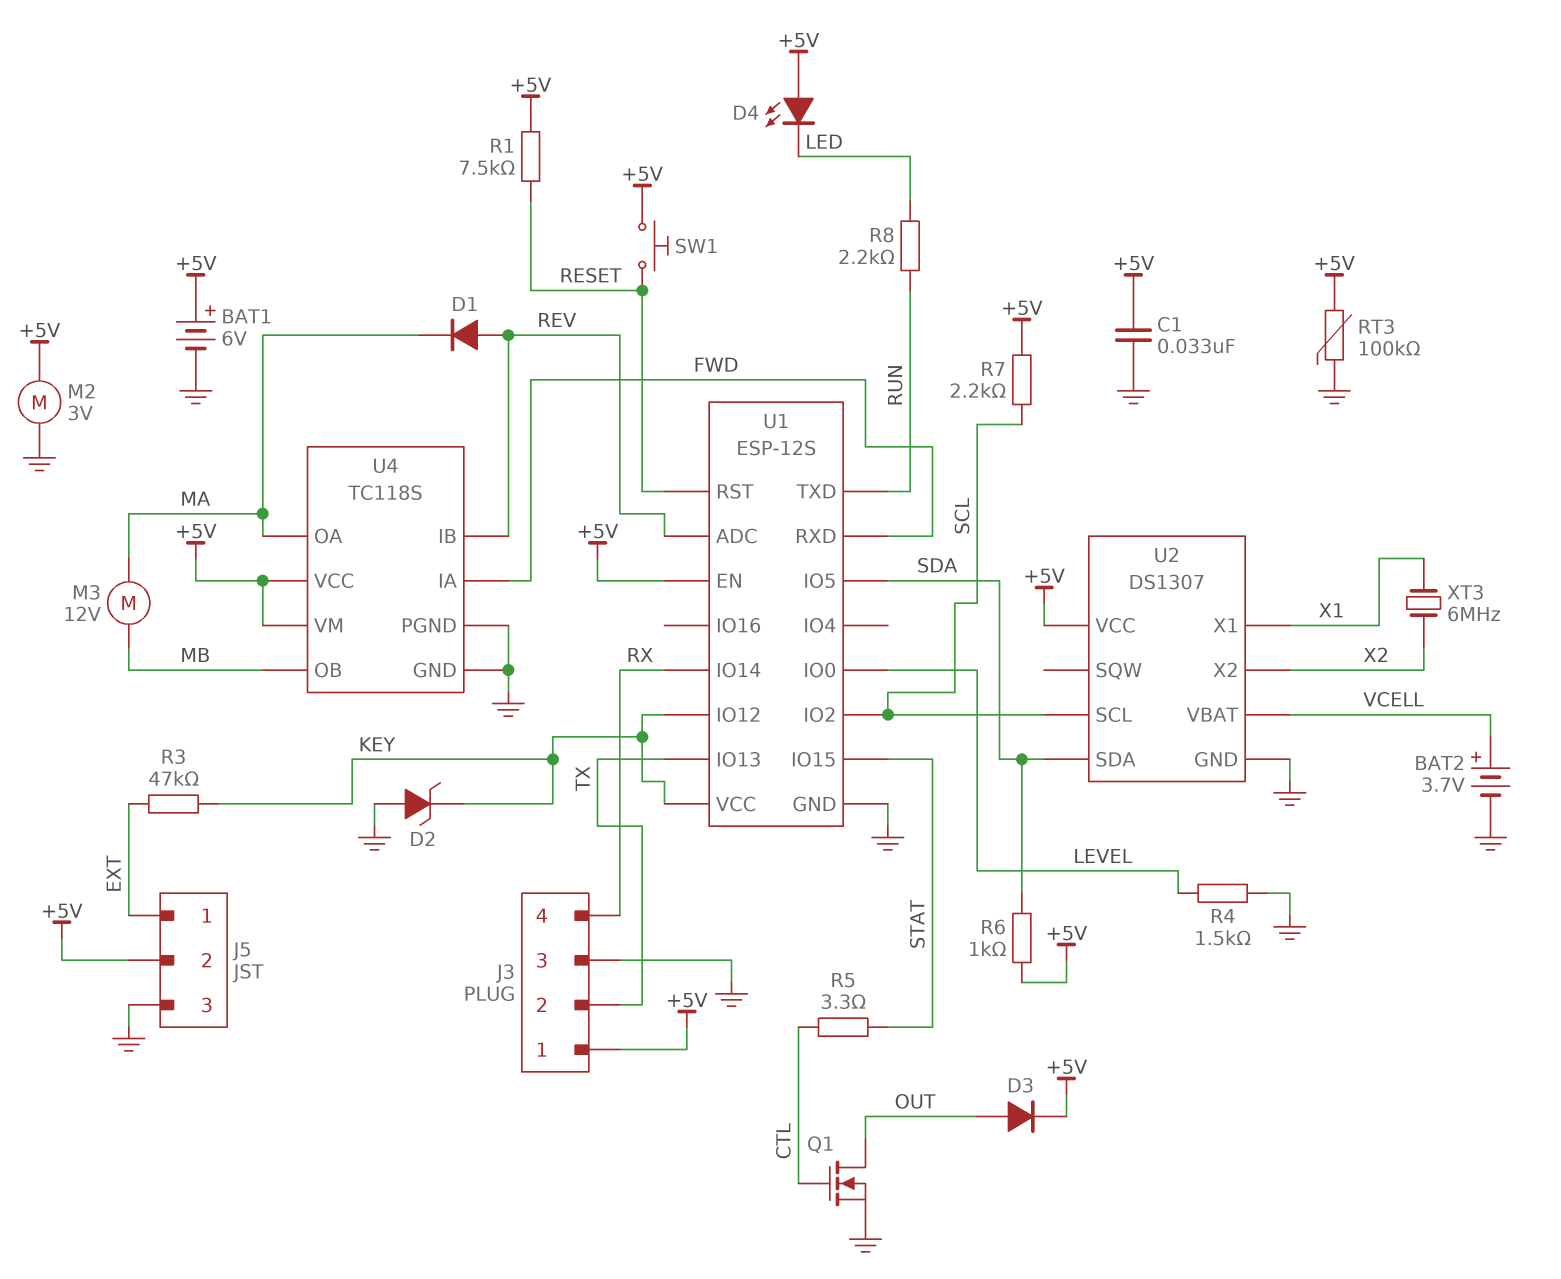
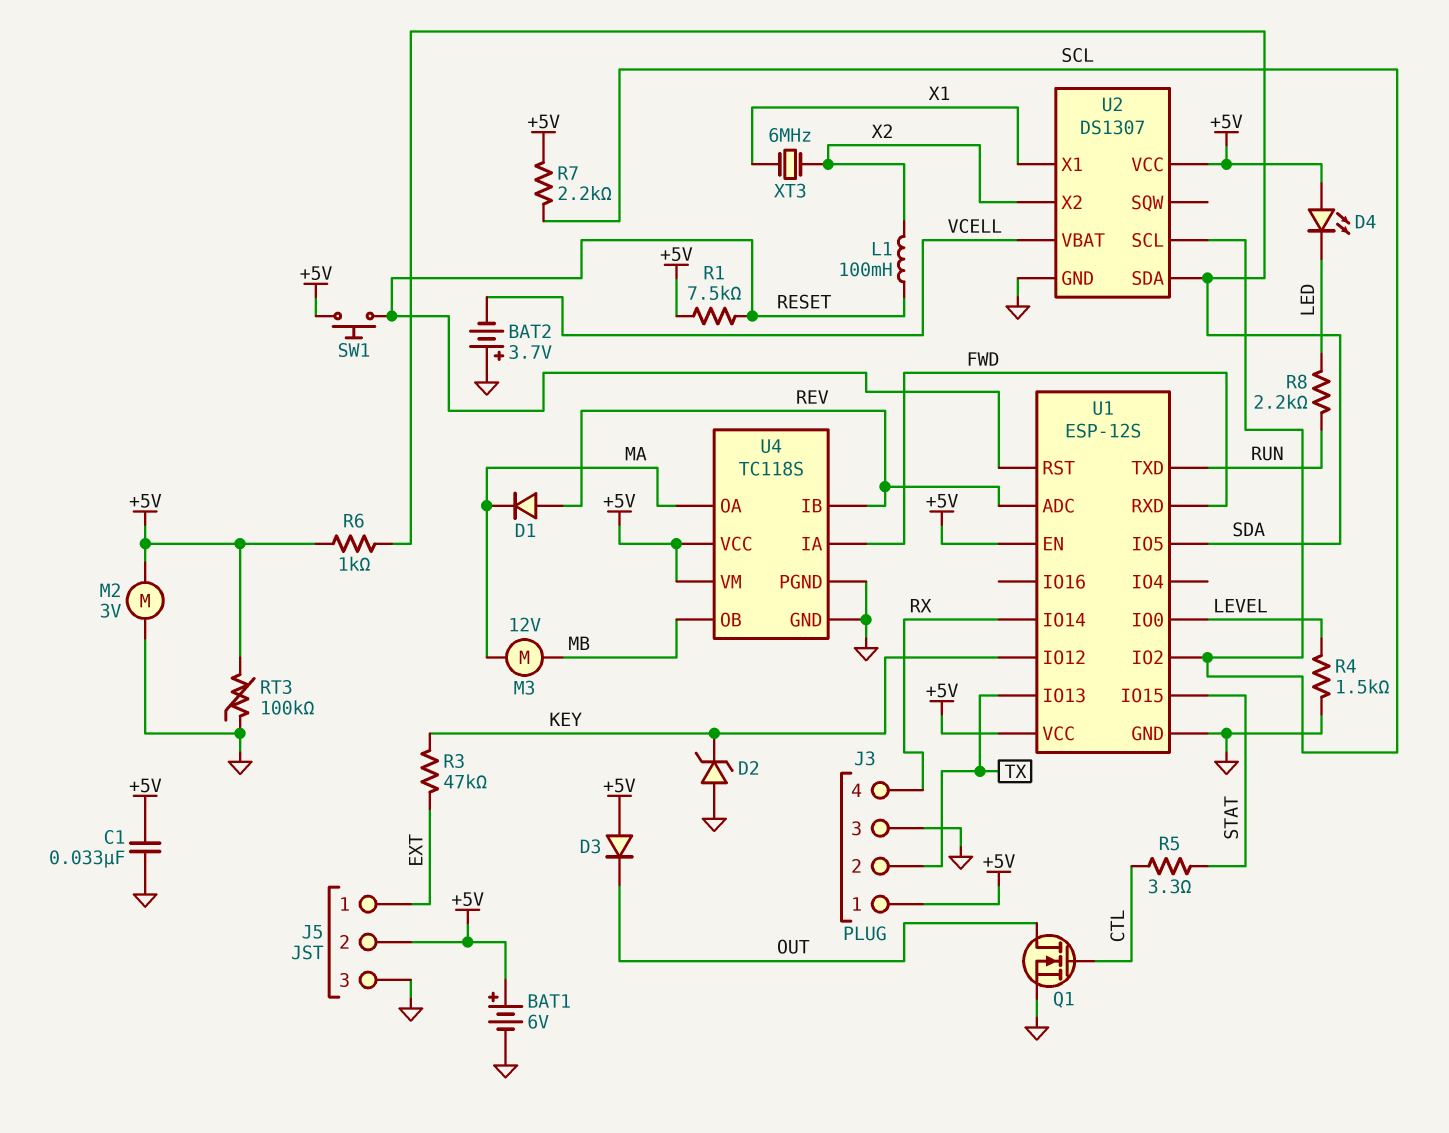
BAT2: 3.7V (plus VCELL, minus GND) -> 3.7V (plus GND, minus VCELL)
D3: diode (A OUT, K +5V) -> diode (A +5V, K OUT)
L1: none -> 100mH (RESET, X2)
U1 pin VCC: KEY -> +5V

